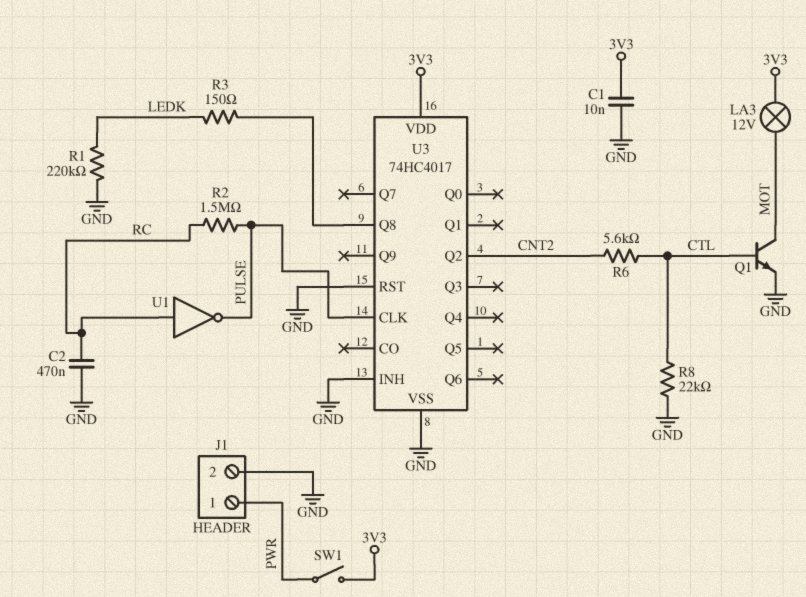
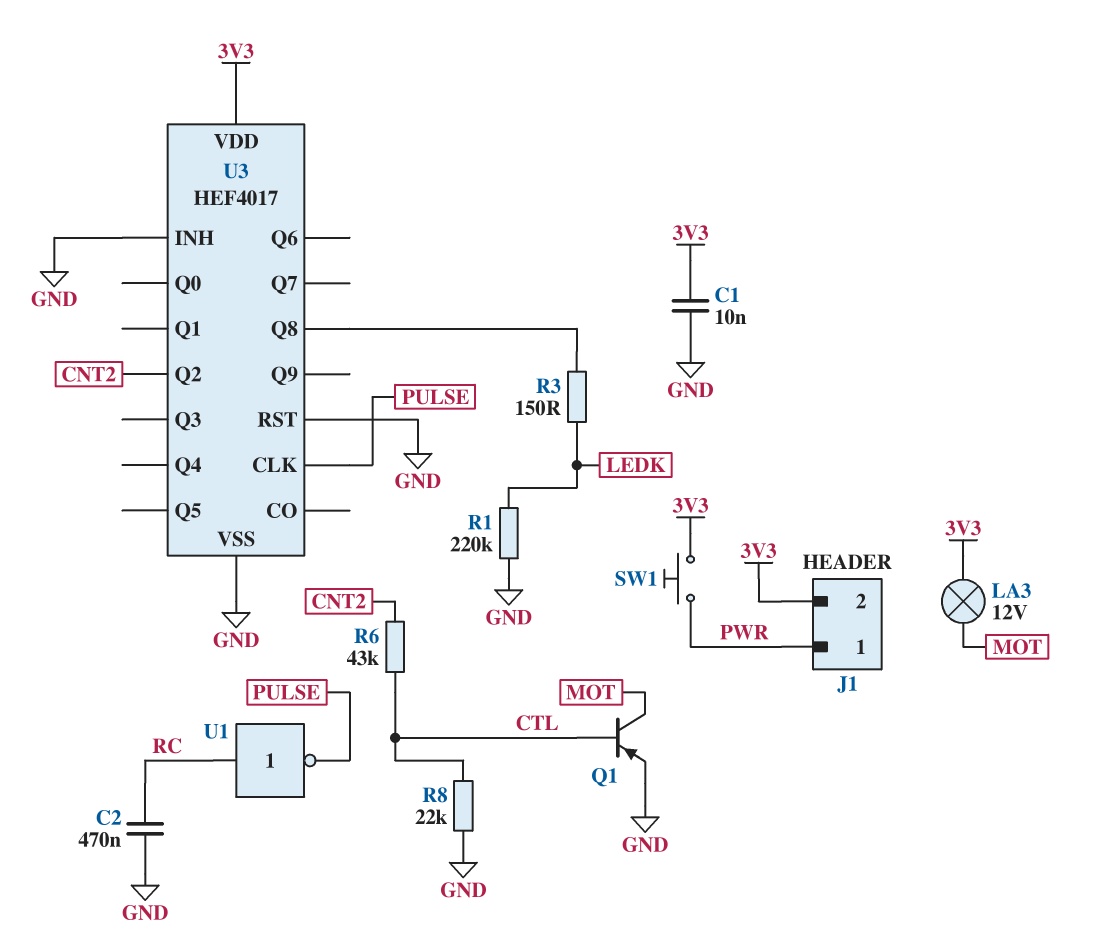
J1 pin 2: GND -> 3V3
Q1: NPN (B CTL, C MOT, E GND) -> PNP (B CTL, C MOT, E GND)
R2: 1.5M (PULSE, RC) -> none
R6: 5.6k (CNT2, CTL) -> 43k (CNT2, CTL)
SW1: switch (3V3, PWR) -> button (3V3, PWR)
U3: 74HC4017 -> HEF4017

